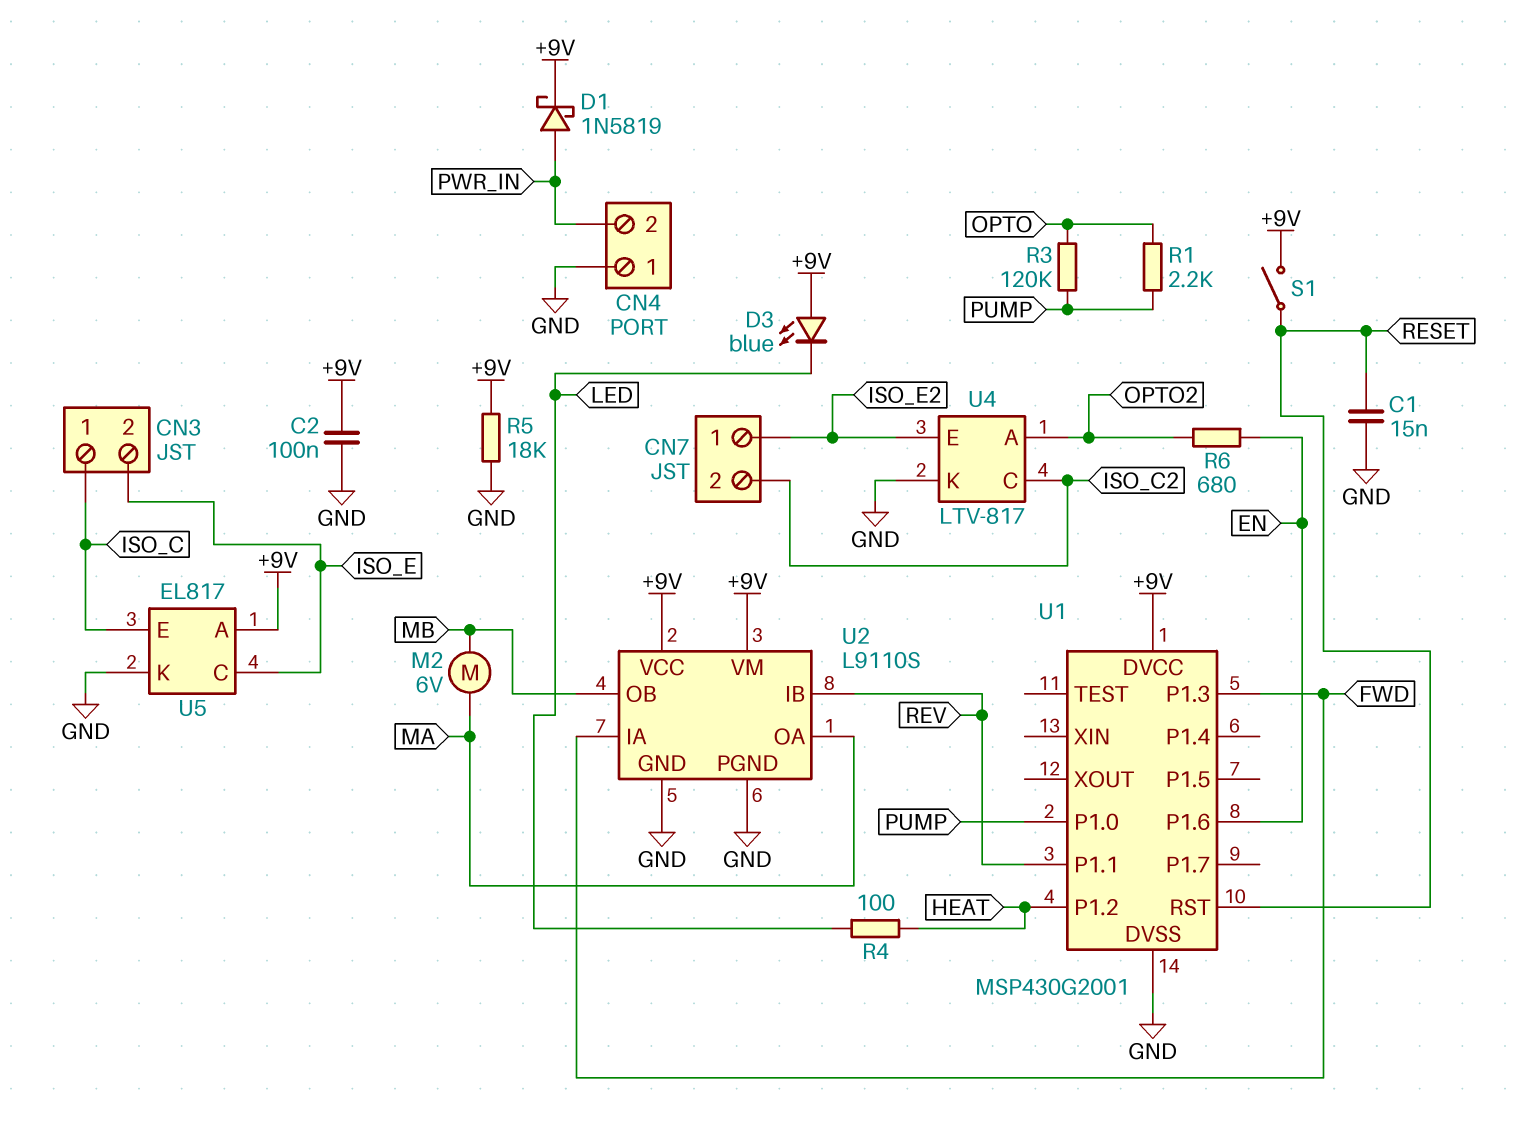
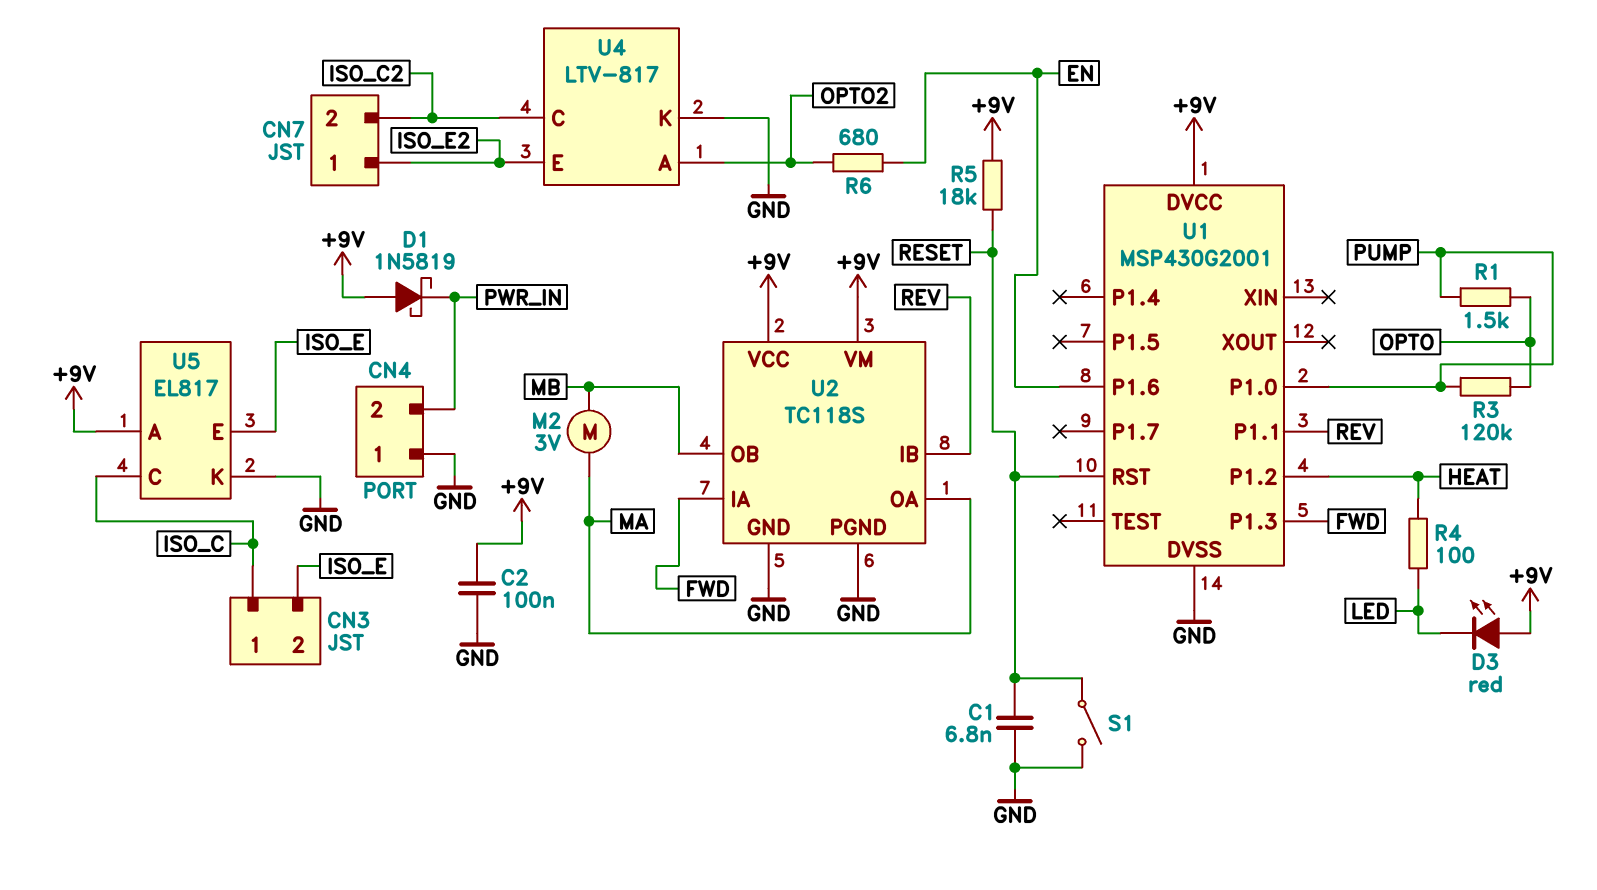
C1: 15nF (GND, RESET) -> 6.8nF (GND, RESET)
D1: schottky 1N5819 (A PWR_IN, K +9V) -> schottky 1N5819 (A +9V, K PWR_IN)
D3: LED blue (A +9V, K LED) -> LED red (A +9V, K LED)
M2: motor 6V (MA, MB) -> motor 3V (MA, MB)
R1: 2.2k (OPTO, PUMP) -> 1.5k (OPTO, PUMP)
R5: 18k (+9V, GND) -> 18k (+9V, RESET)
S1: switch (+9V, RESET) -> switch (GND, RESET)
U2: L9110S -> TC118S
U5 pin C: ISO_E -> ISO_C
U5 pin E: ISO_C -> ISO_E

